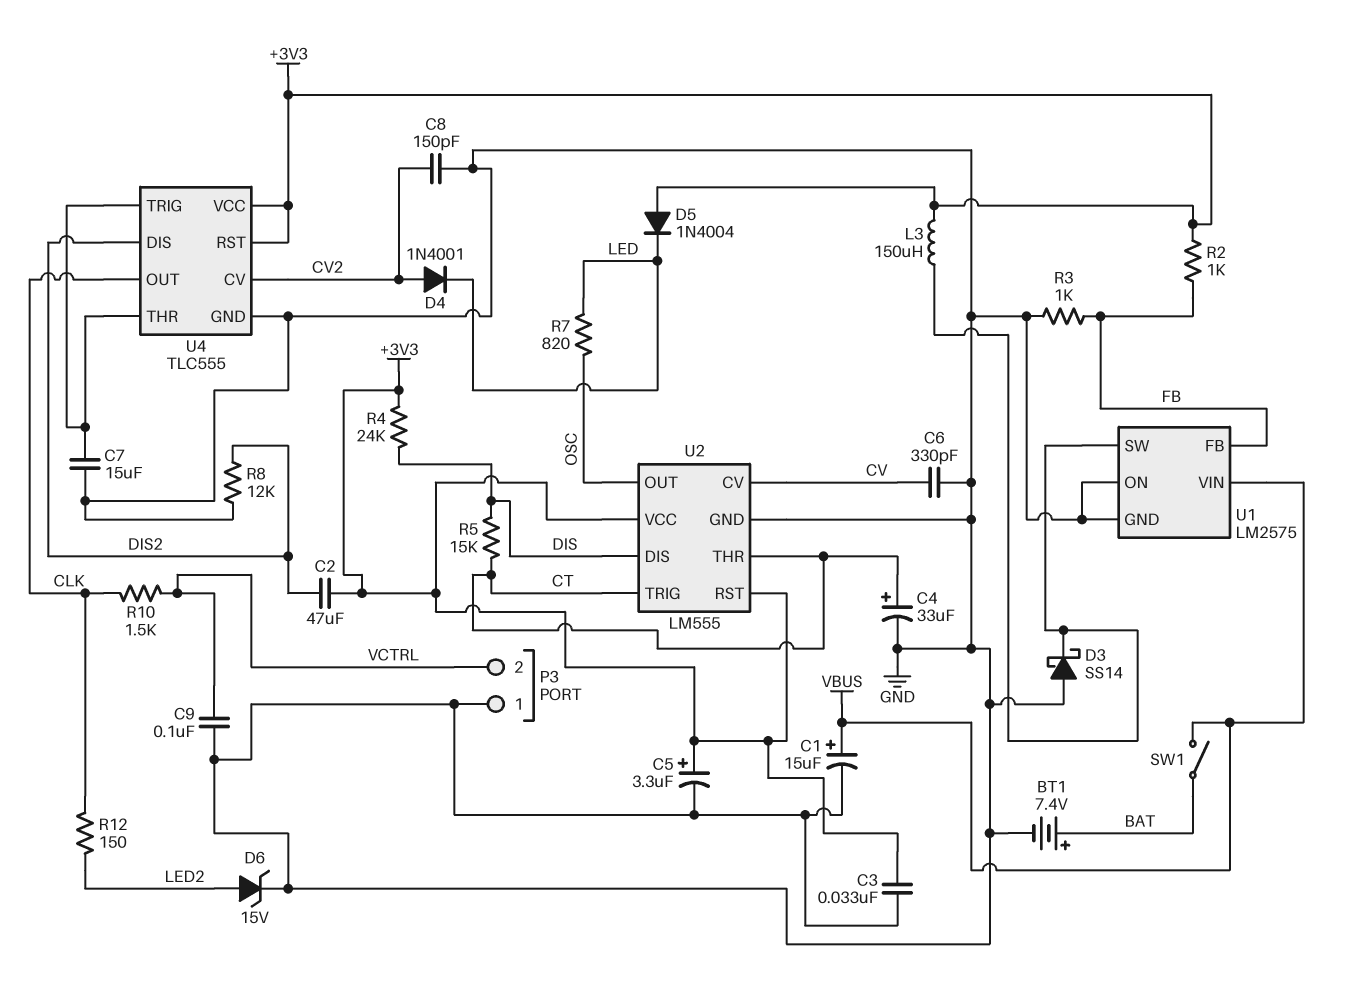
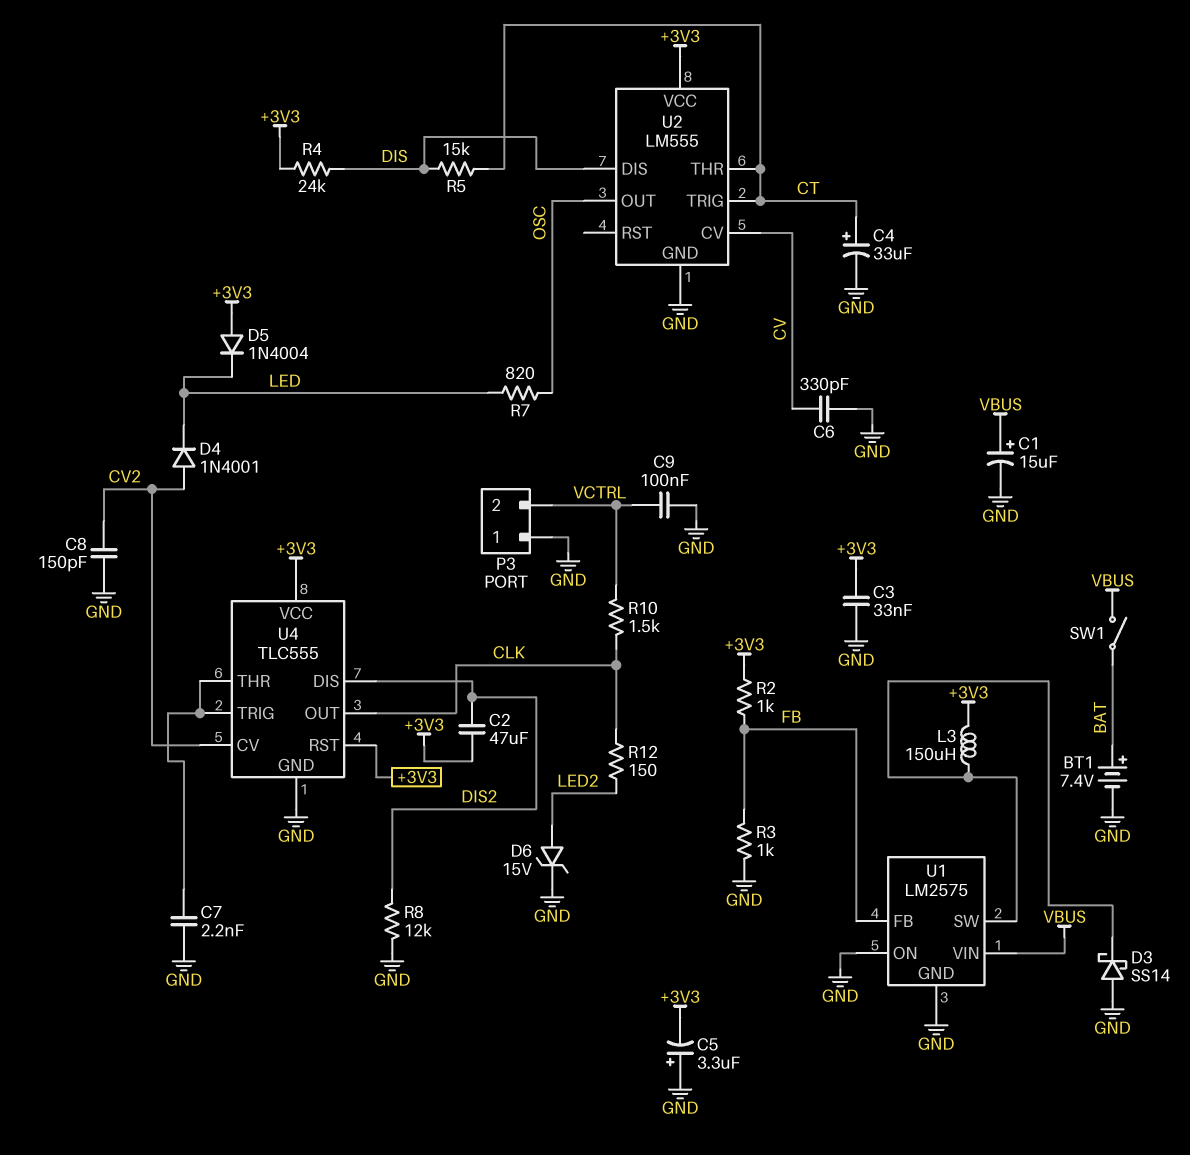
C5: 3.3uF (plus +3V3, minus GND) -> 3.3uF (plus GND, minus +3V3)
C7: 15uF (GND, U4/THR) -> 2.2nF (GND, U4/THR)
U2 pin RST: +3V3 -> none

